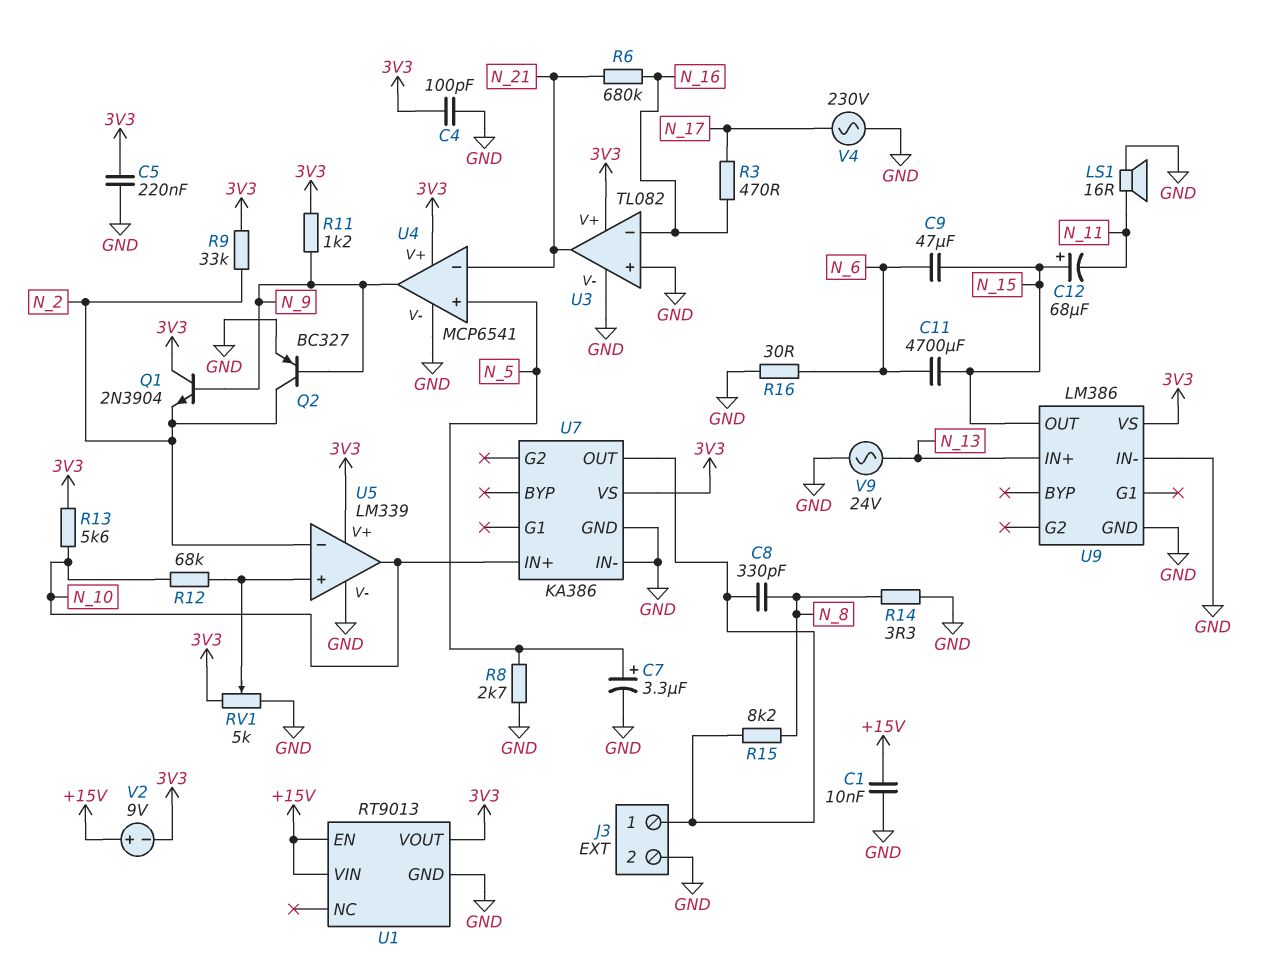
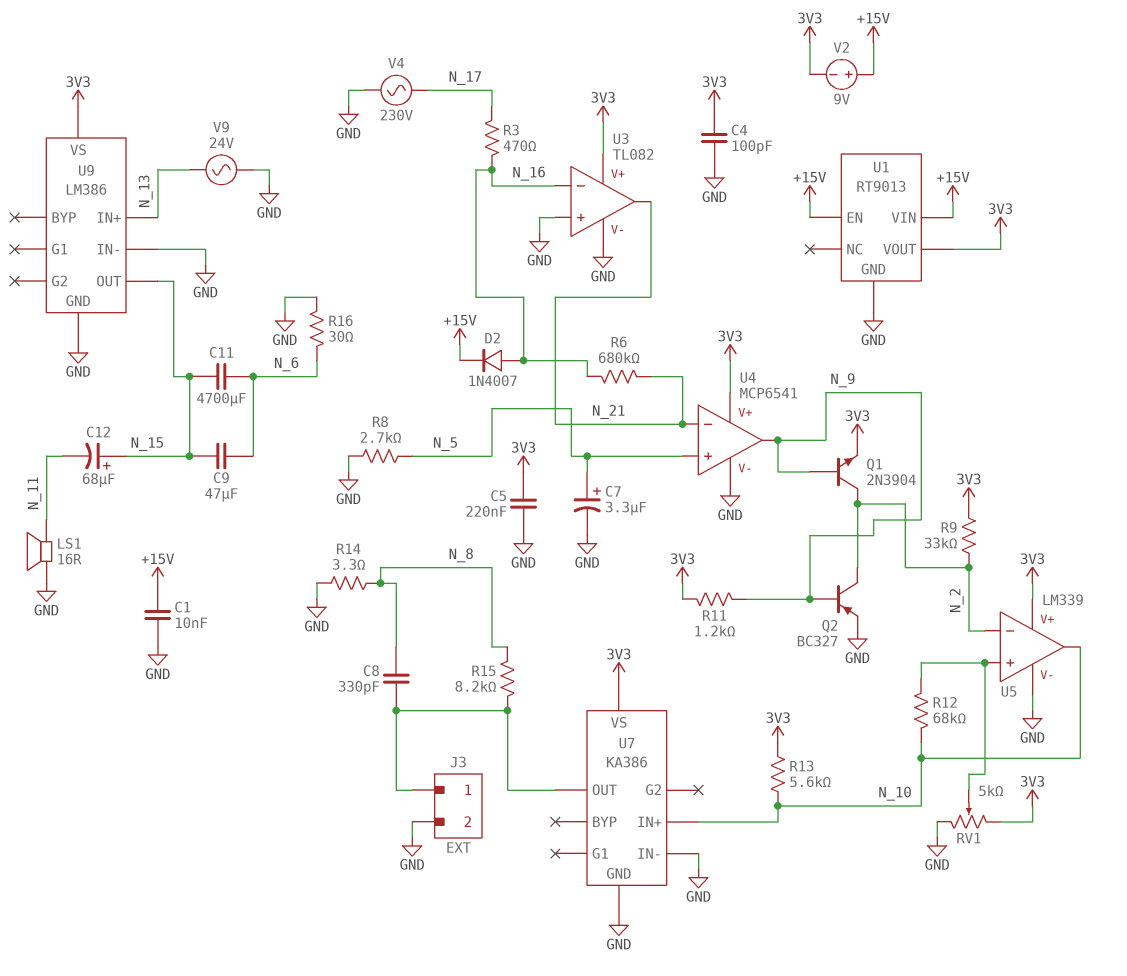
D2: none -> diode 1N4007 (A N_16, K +15V)
Q1: NPN 2N3904 (B N_9, C 3V3, E N_2) -> NPN 2N3904 (B N_9, C N_2, E 3V3)

